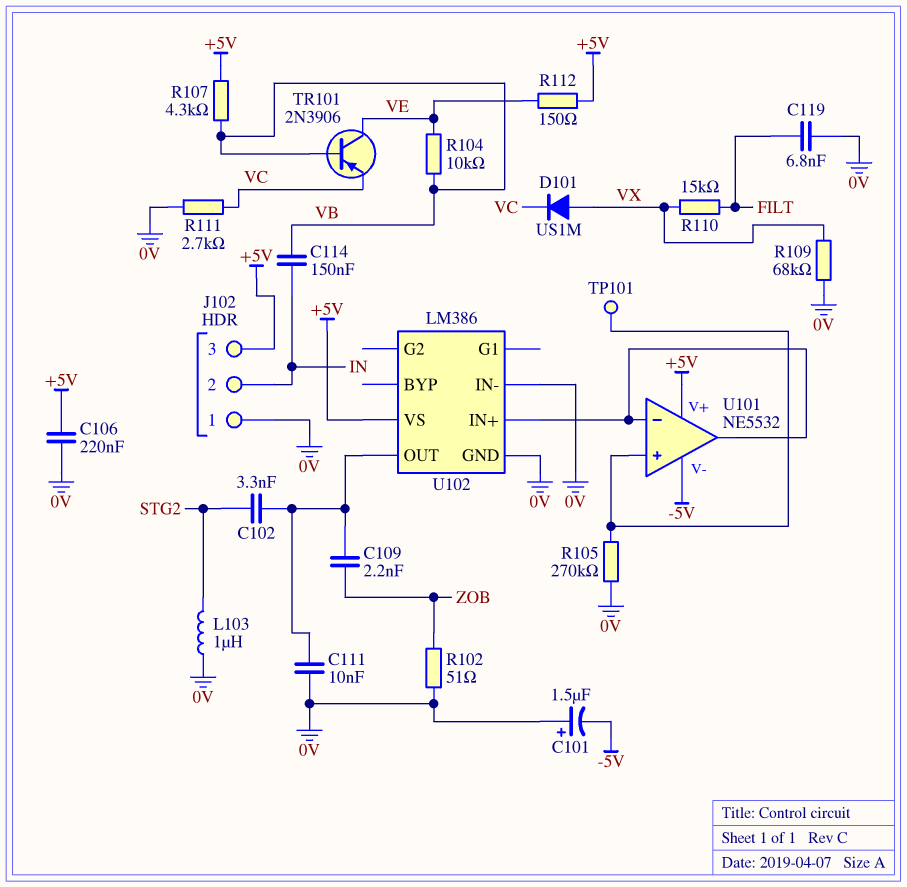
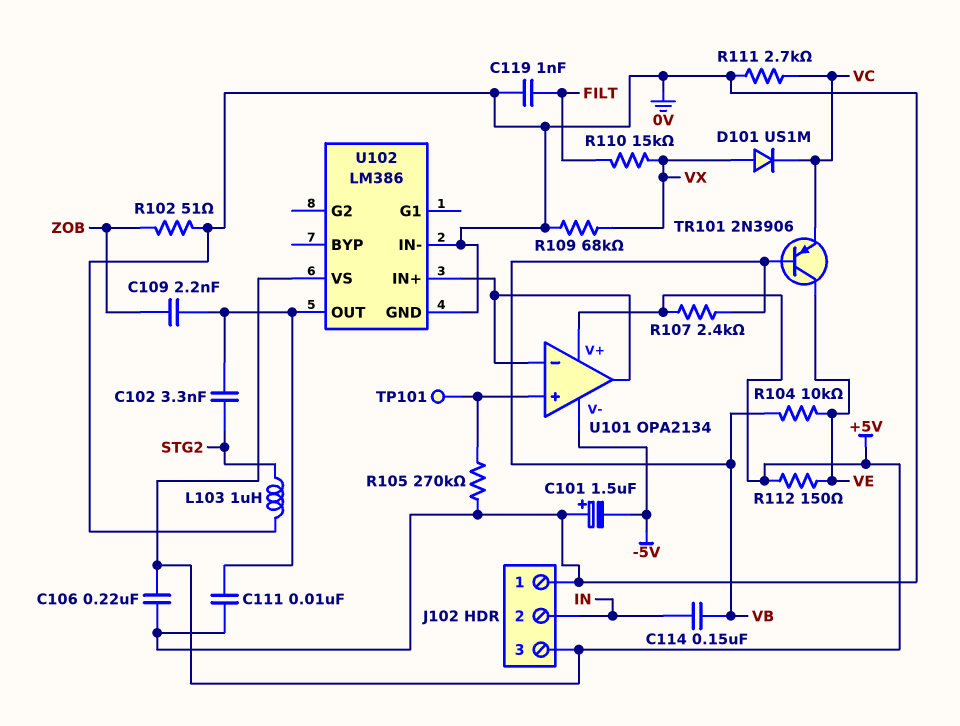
C119: 6.8nF (0V, FILT) -> 1nF (0V, FILT)
R107: 4.3k (+5V, VB) -> 2.4k (+5V, VB)
U101: NE5532 -> OPA2134

